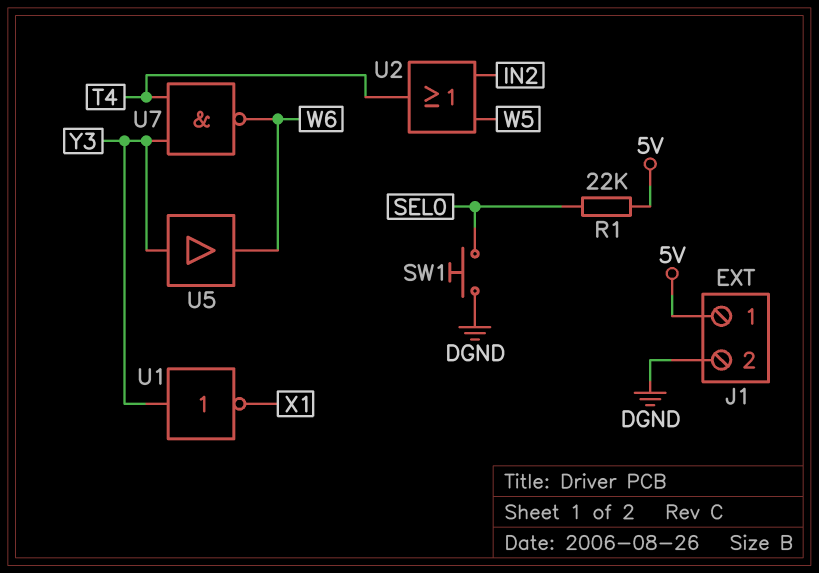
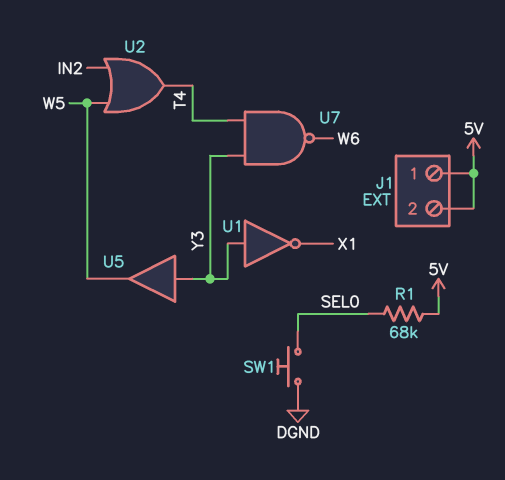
J1 pin 2: DGND -> 5V
R1: 22k (5V, SEL0) -> 68k (5V, SEL0)
U5: buffer (in Y3, out W6) -> buffer (in Y3, out W5)

